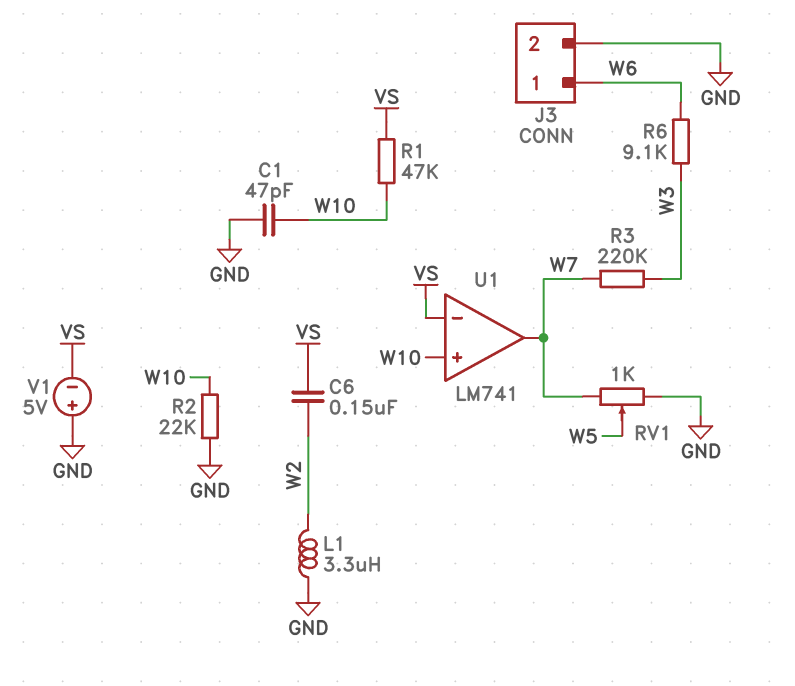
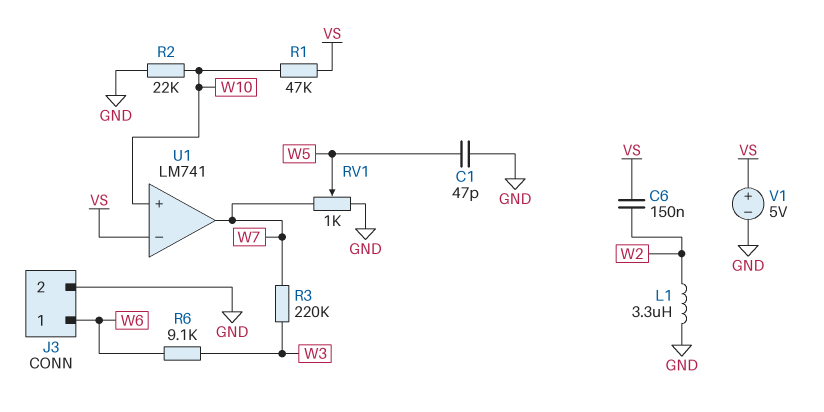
C1: 47pF (GND, W10) -> 47pF (GND, W5)
V1: 5V (plus GND, minus VS) -> 5V (plus VS, minus GND)

